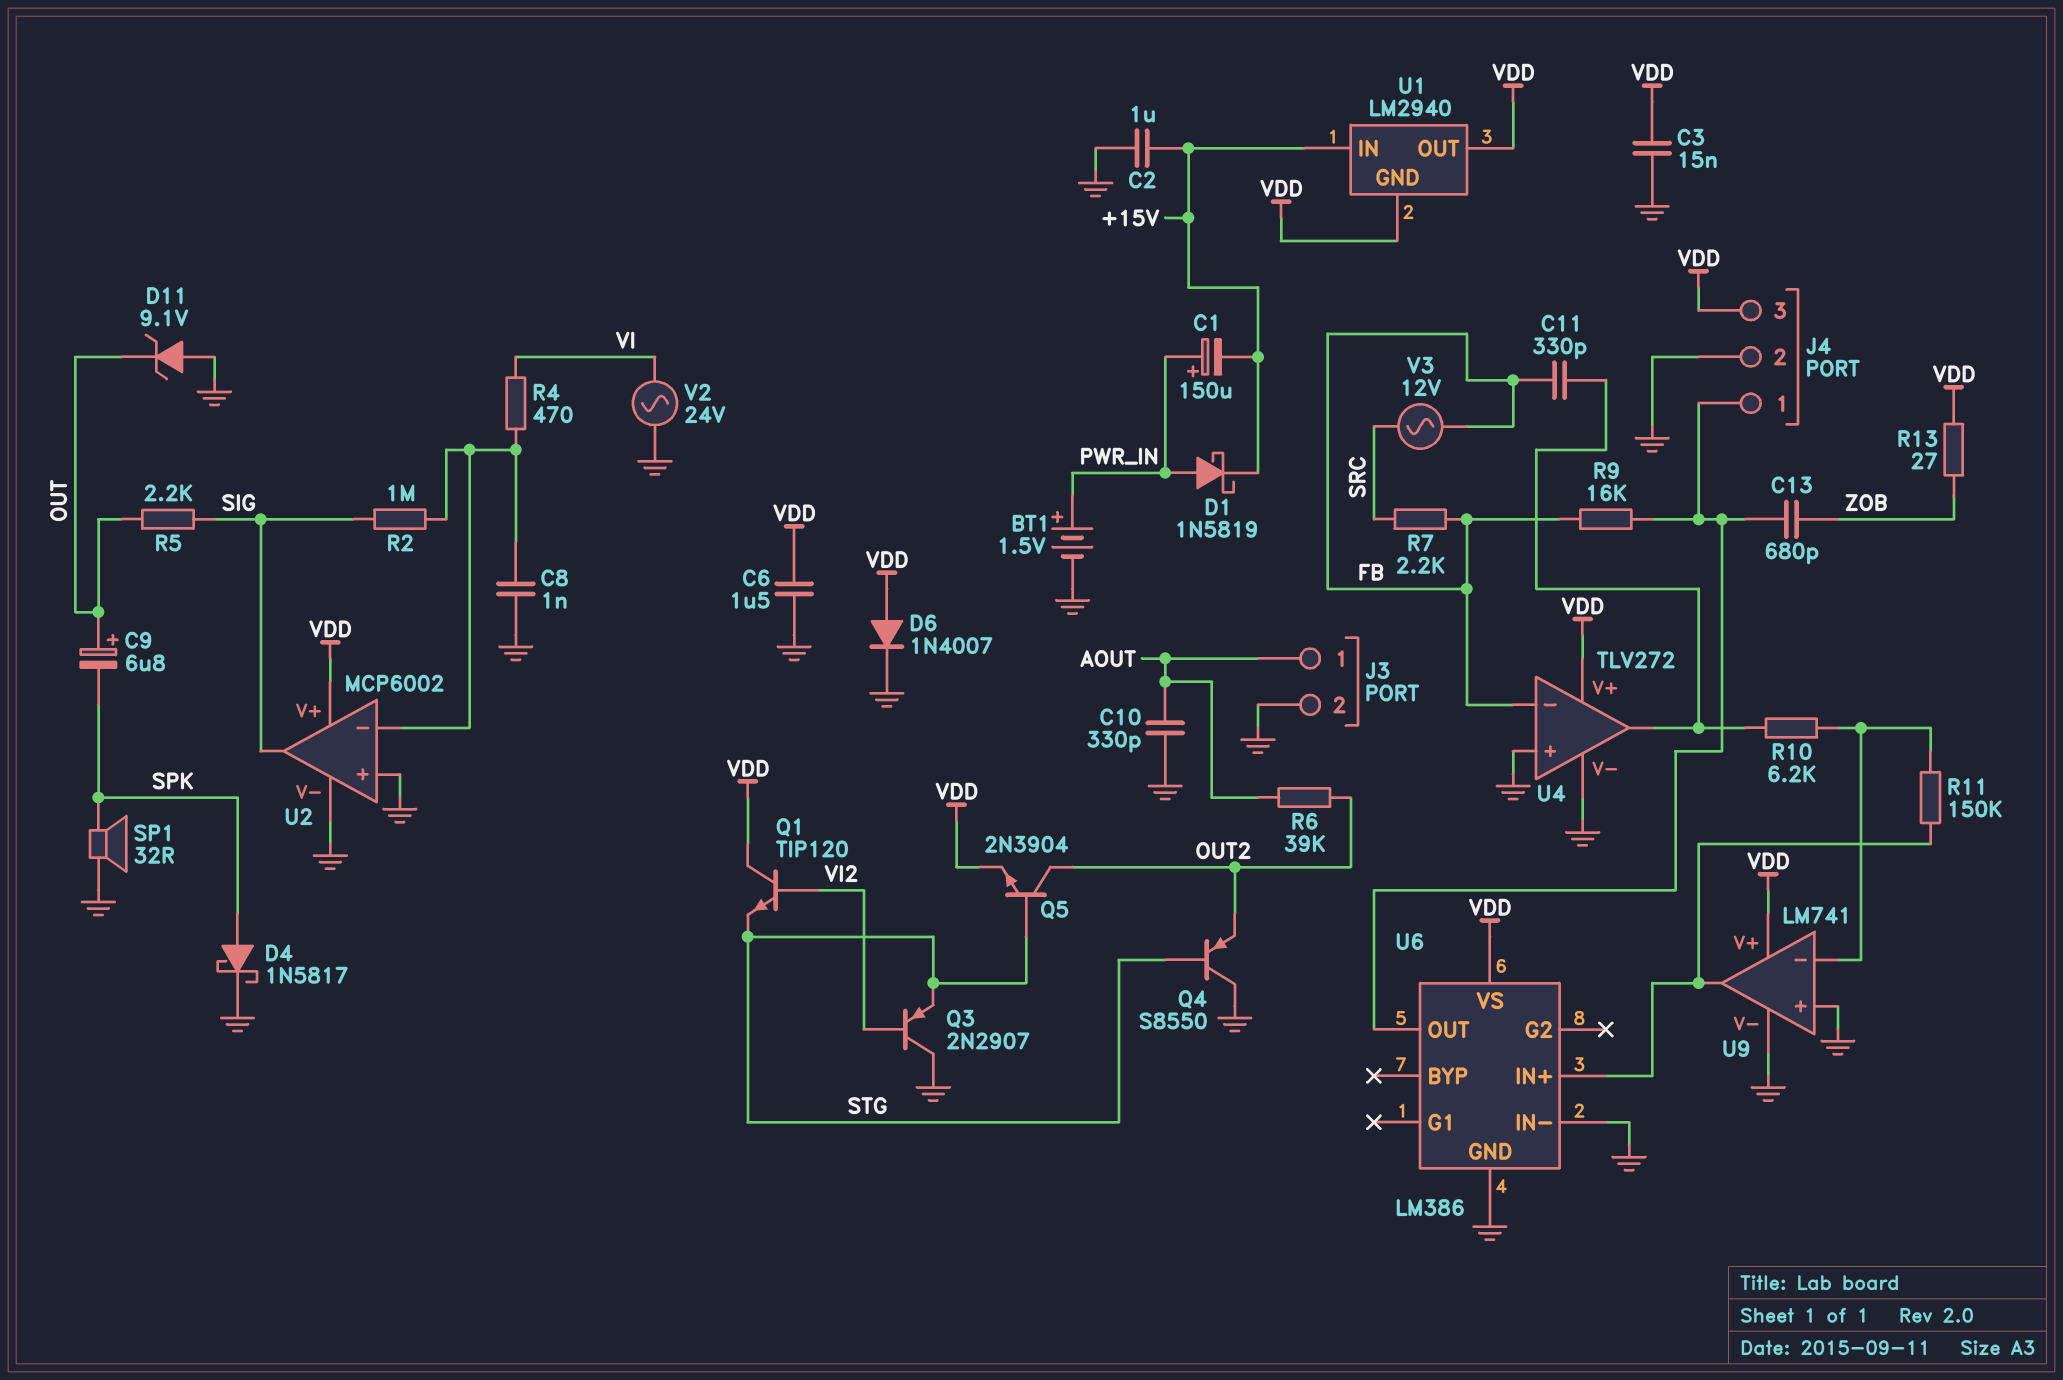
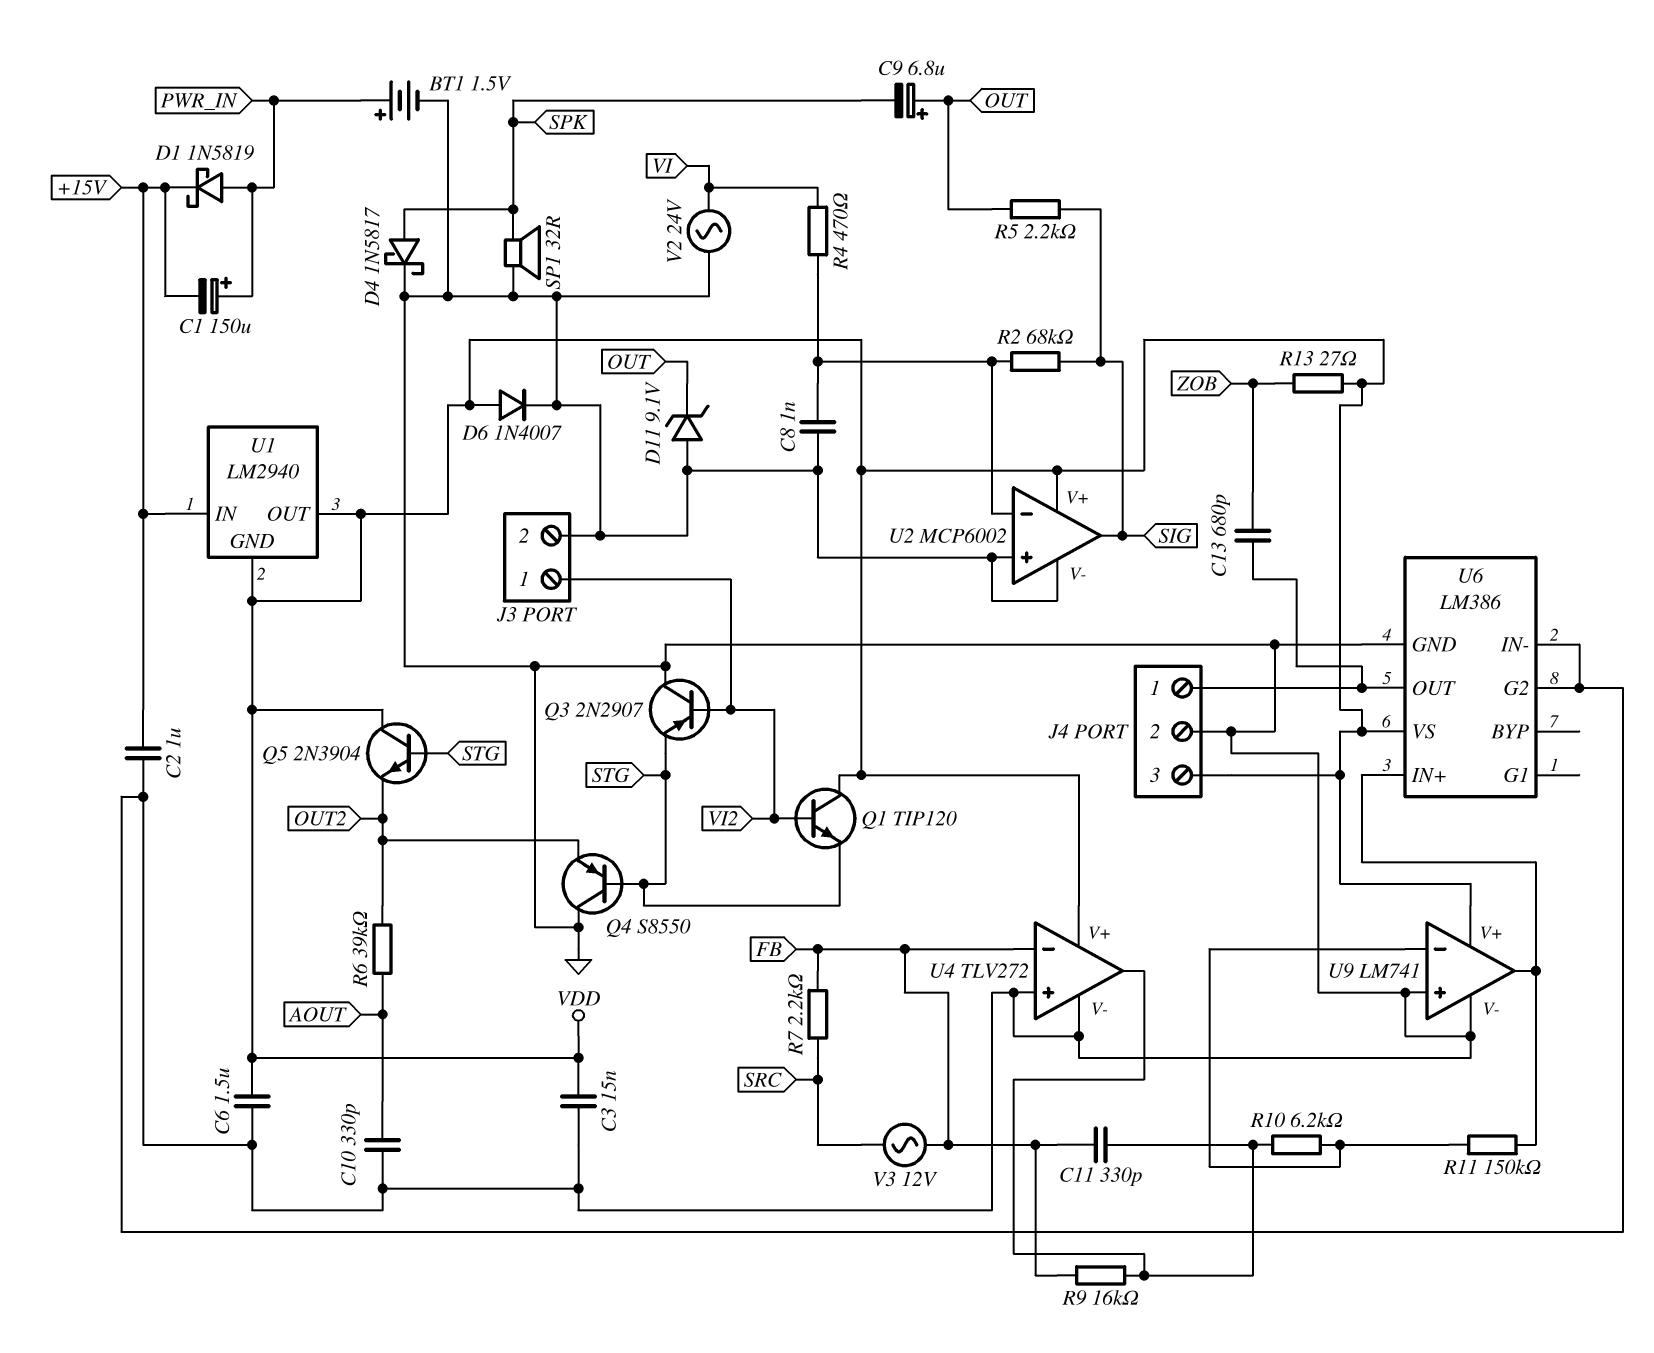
J3 pin 1: AOUT -> VI2
Q5: NPN 2N3904 (B STG, C OUT2, E VDD) -> NPN 2N3904 (B STG, C VDD, E OUT2)
R2: 1M (SIG, U2/in-) -> 68k (SIG, U2/in-)
R9: 16k (FB, J4/1) -> 16k (FB, U4/out)
U6 pin G2: none -> GND

